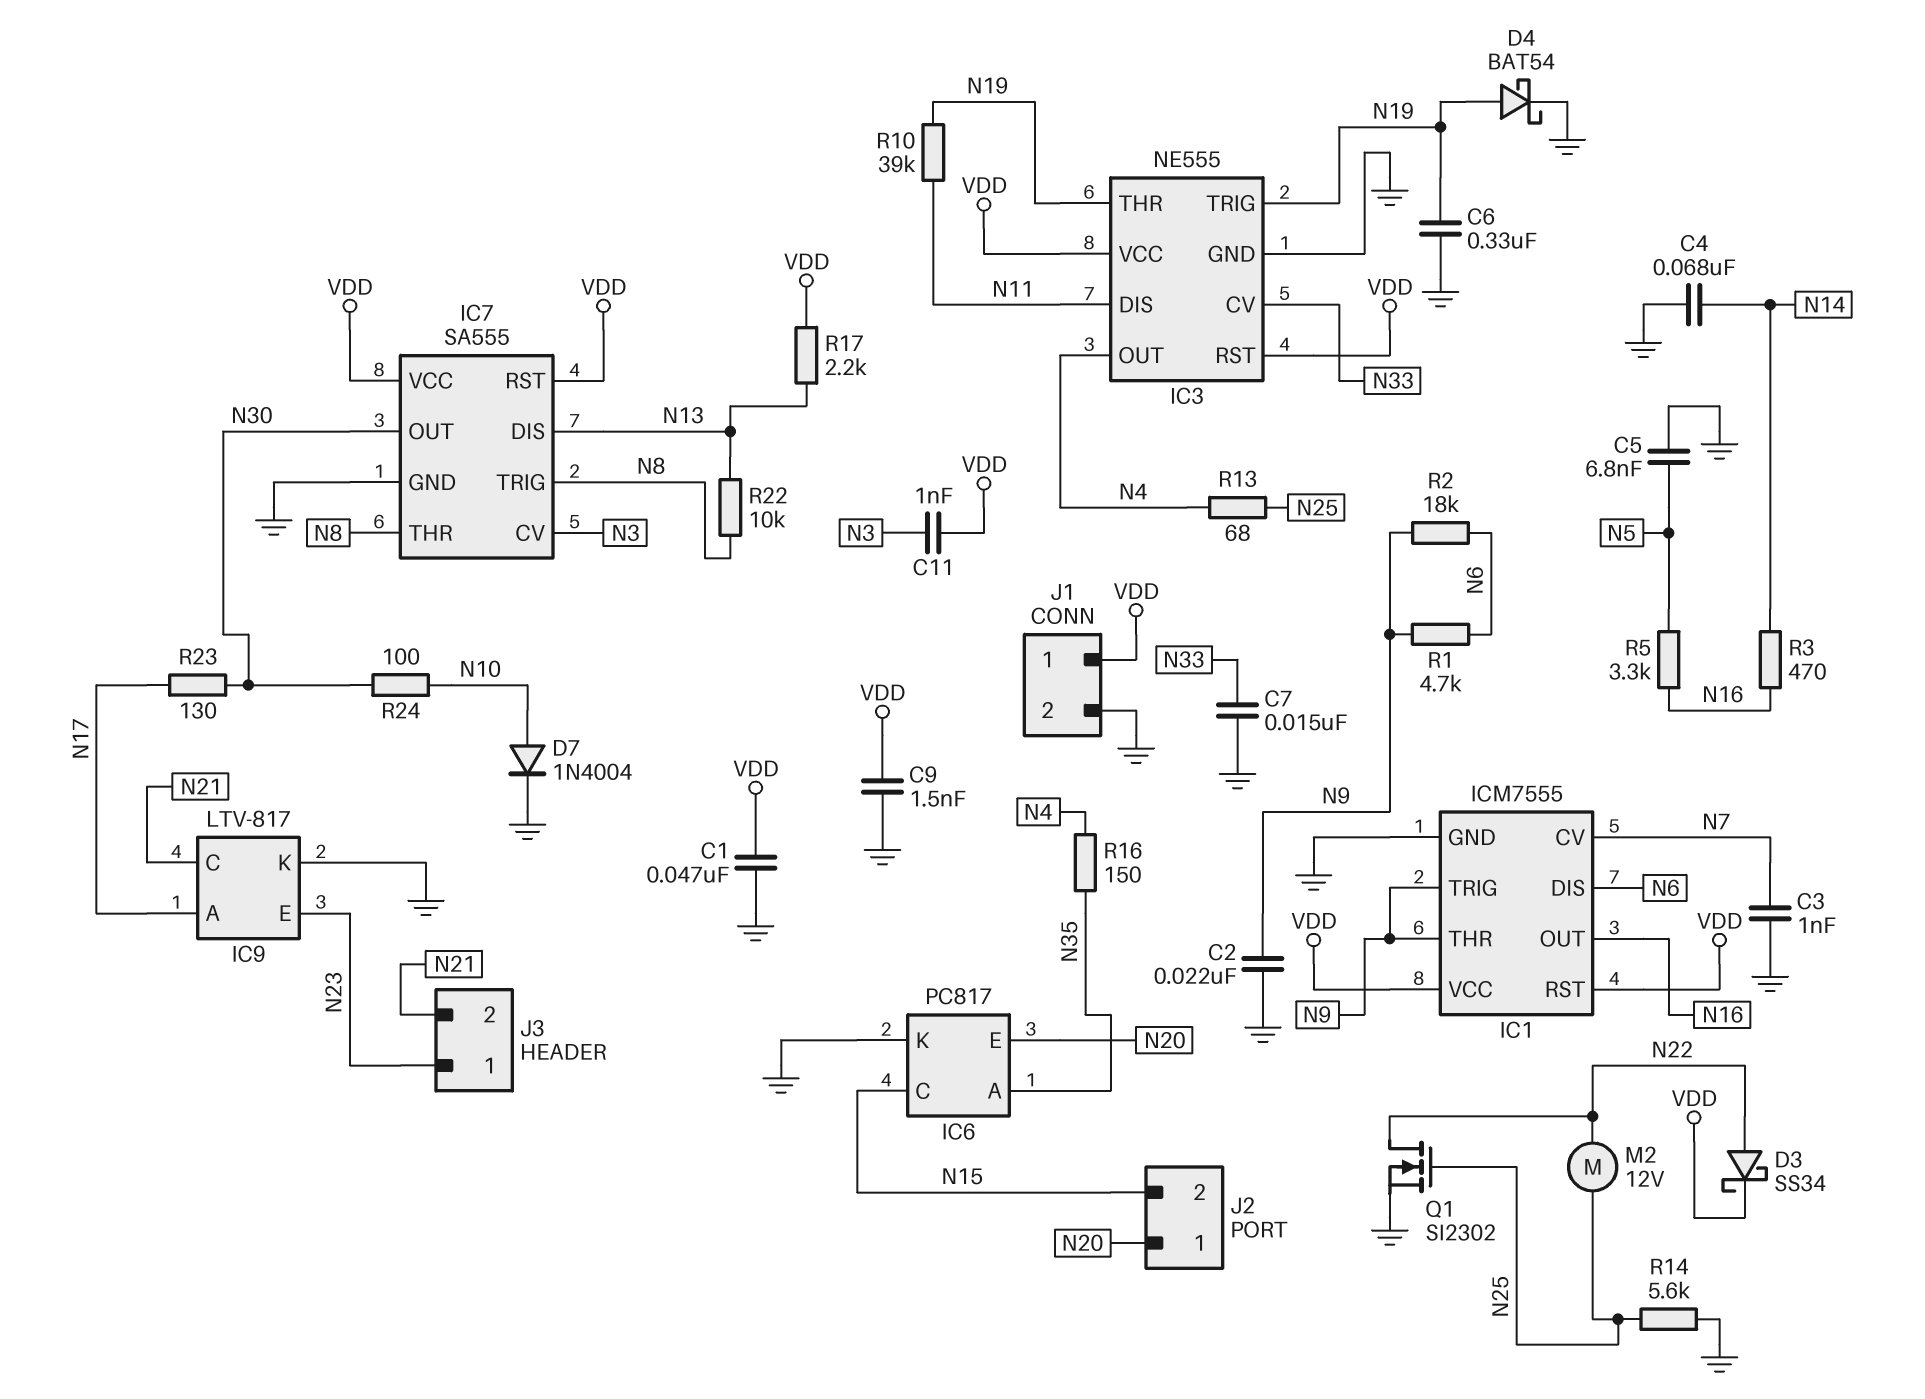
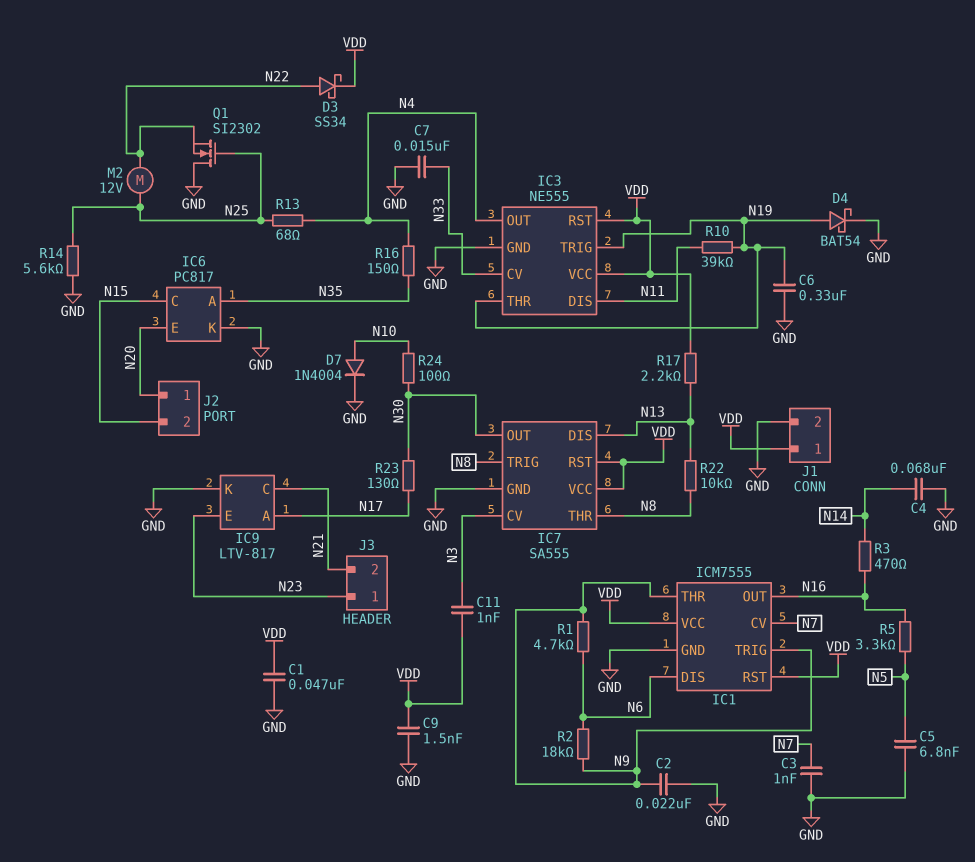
Q1: NMOS SI2302 (G N25, D N22, S GND) -> NMOS SI2302 (G N25, D GND, S N22)

